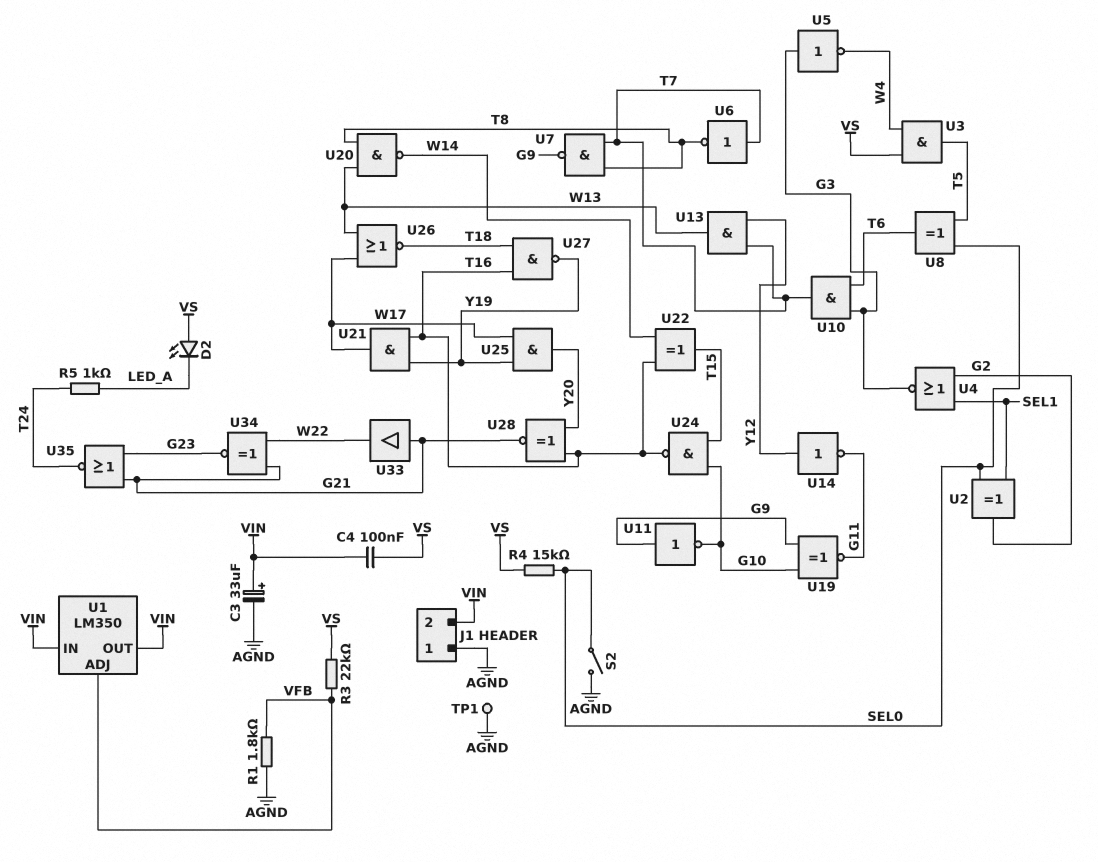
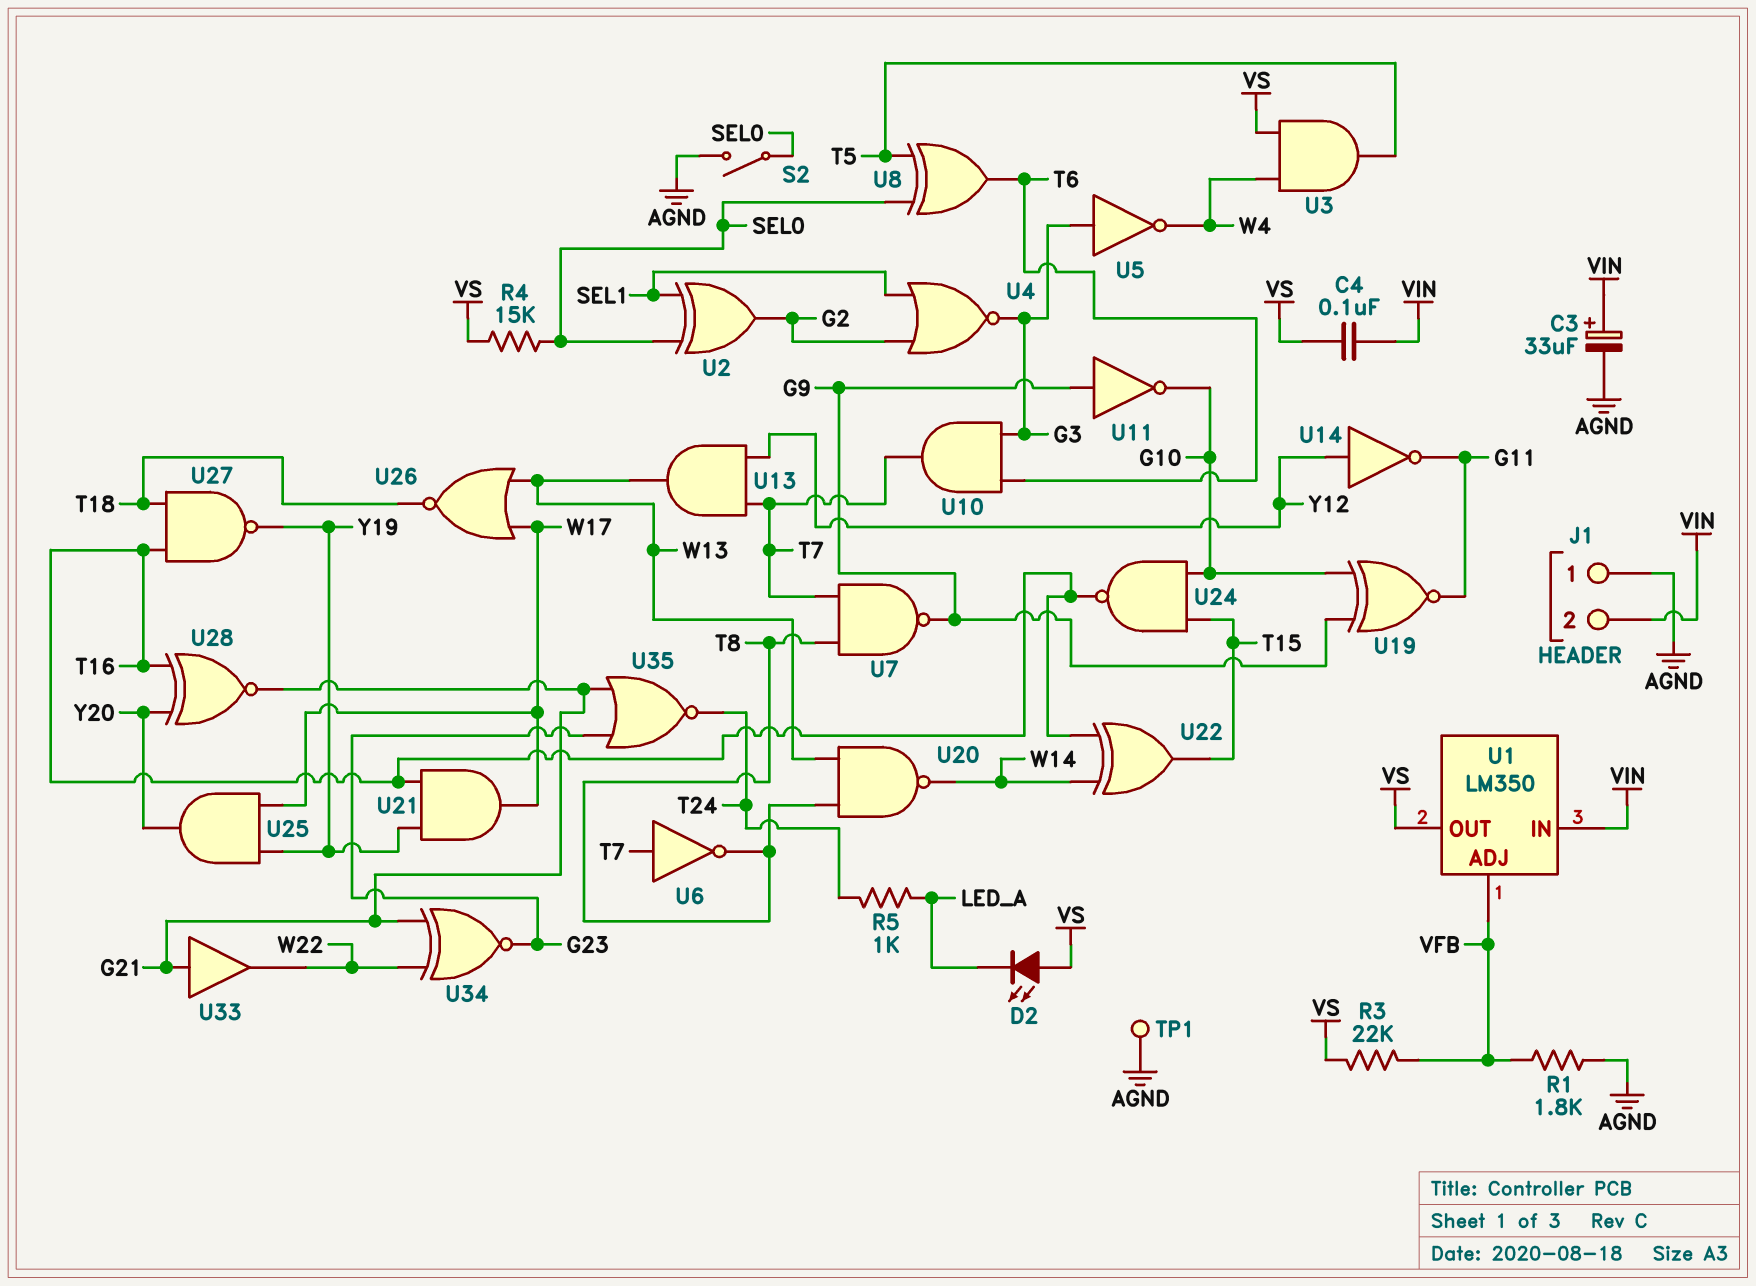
U1 pin OUT: VIN -> VS

